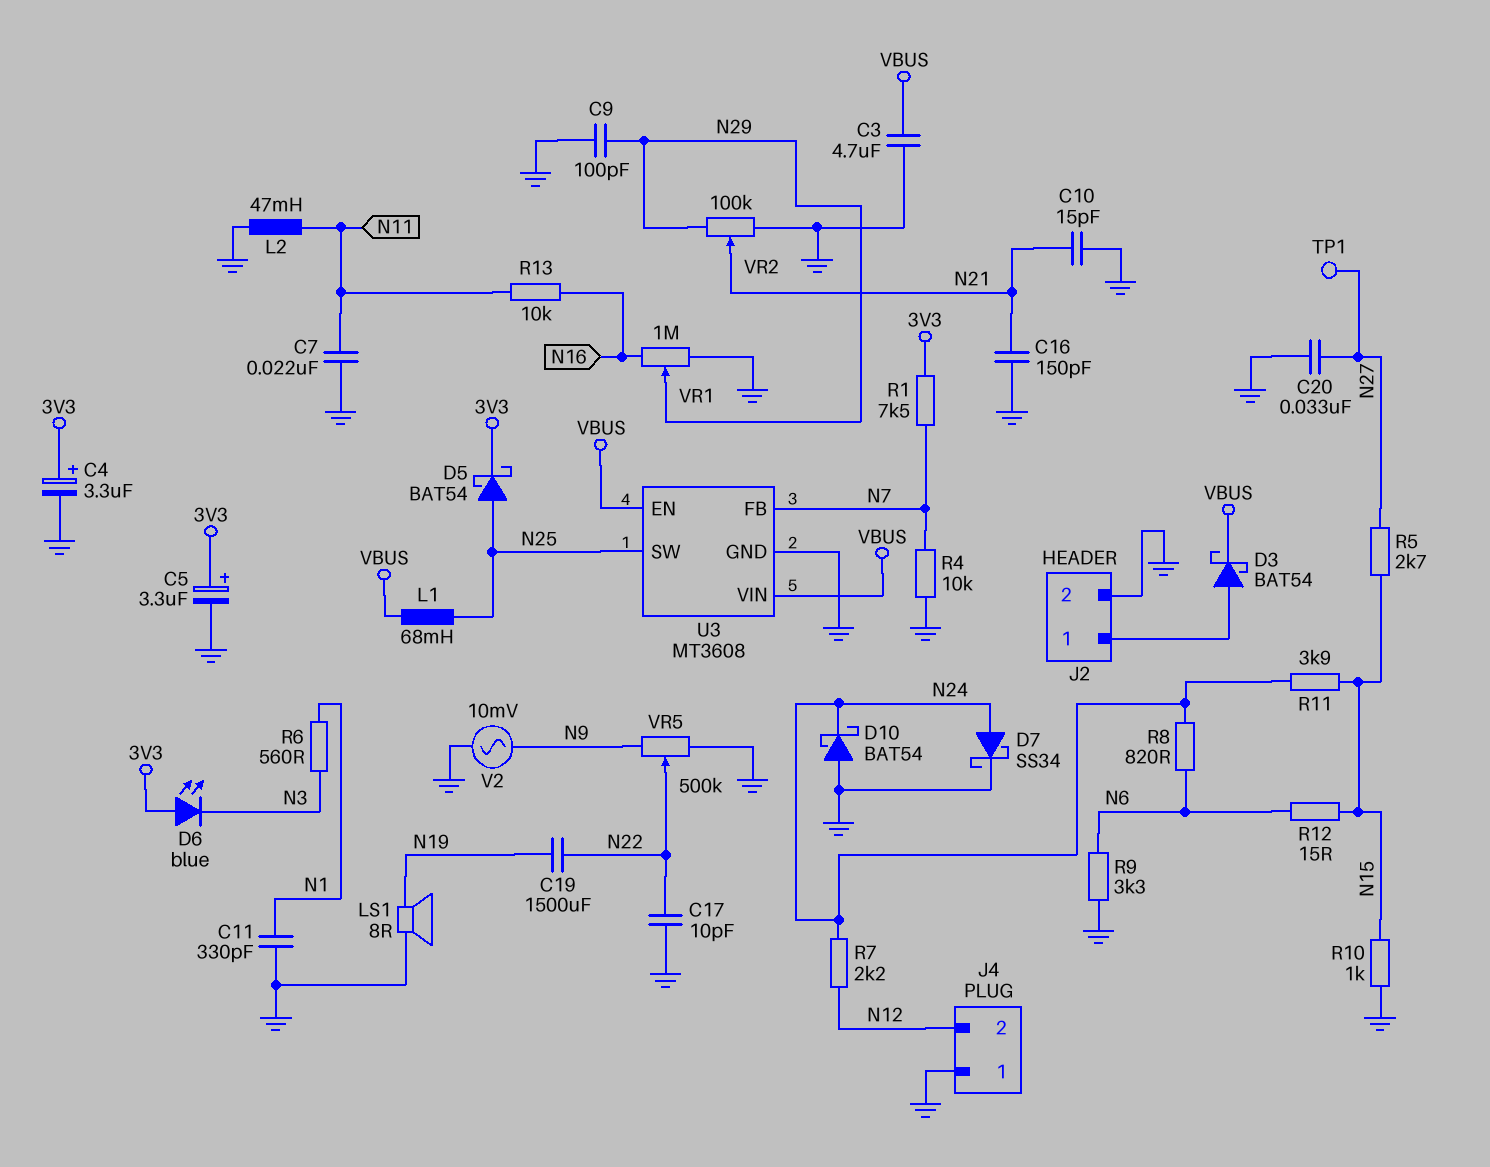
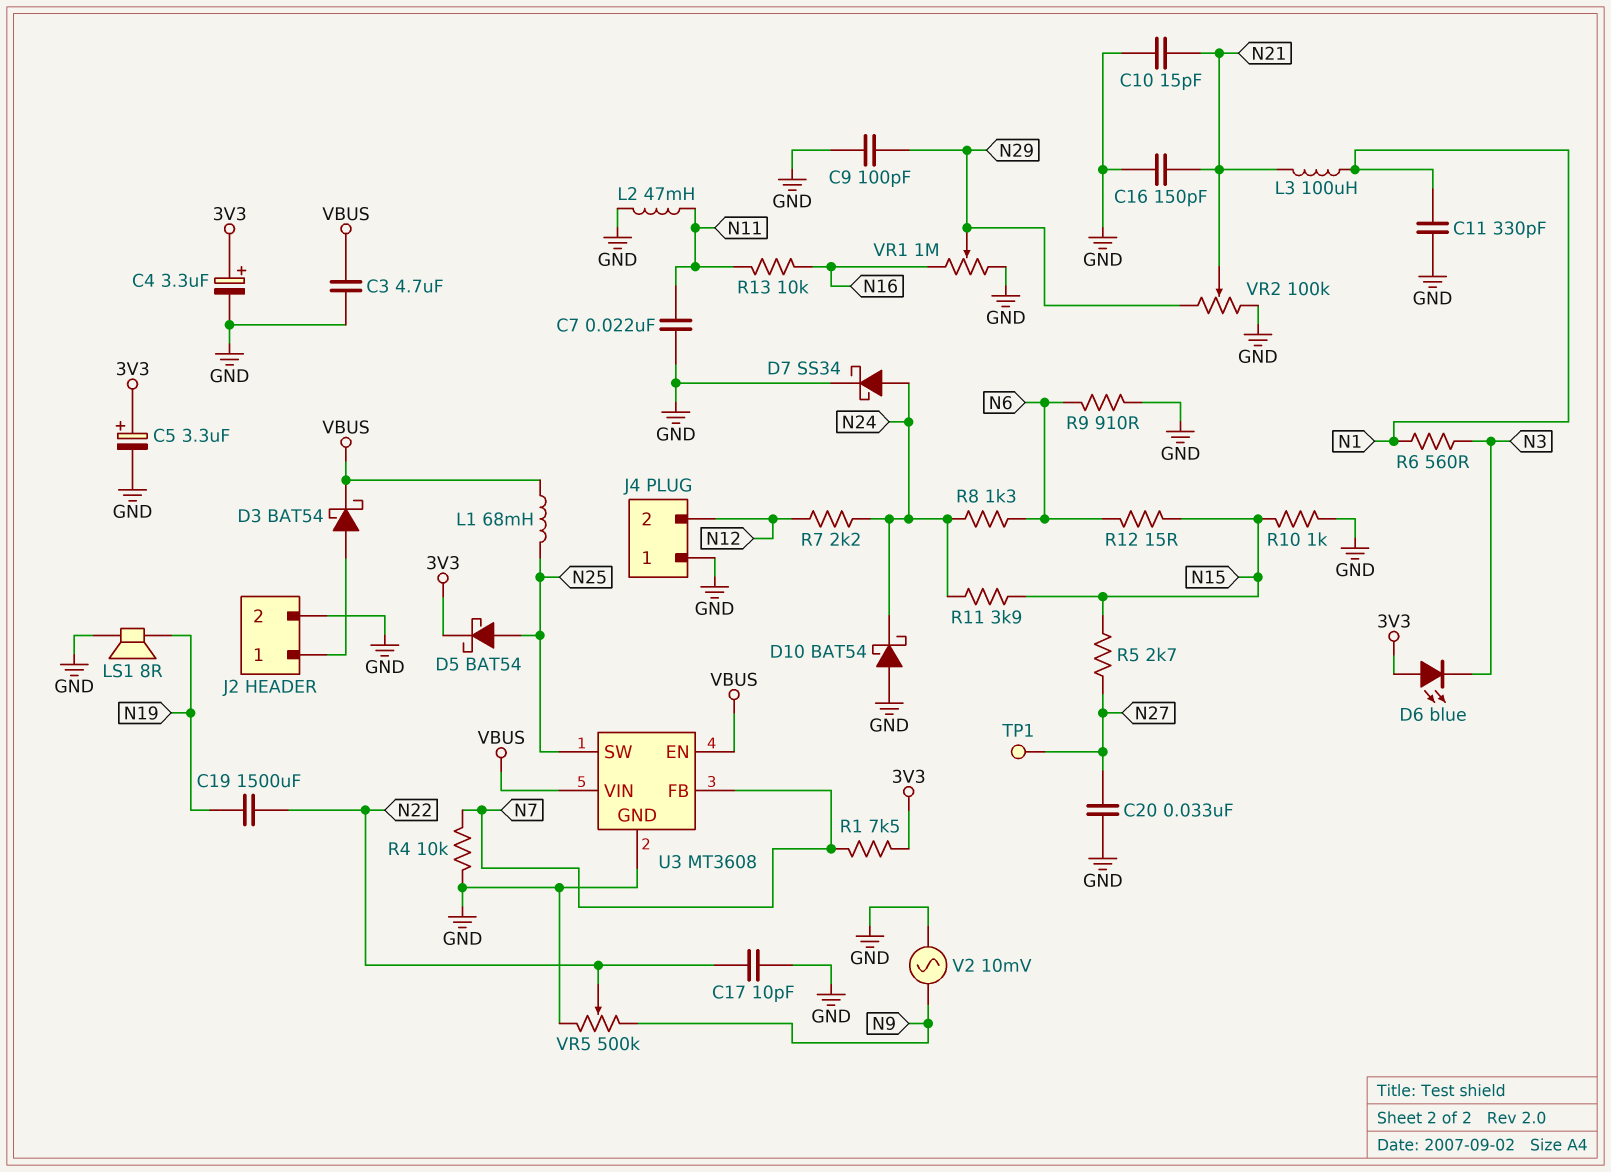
L3: none -> 100uH (N1, N21)
R8: 820 (N6, N24) -> 1.3k (N6, N24)
R9: 3.3k (GND, N6) -> 910 (GND, N6)

